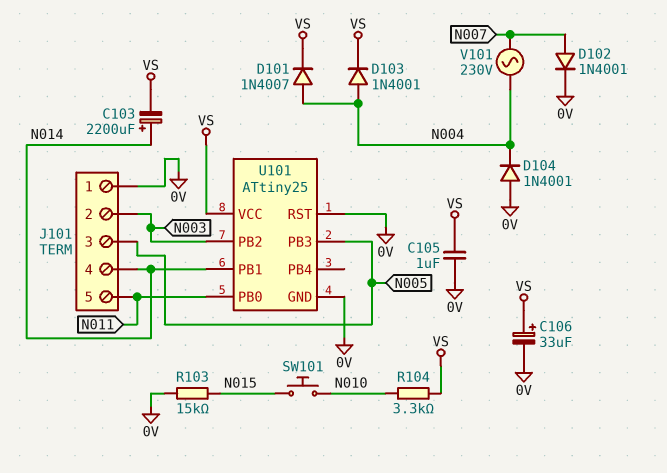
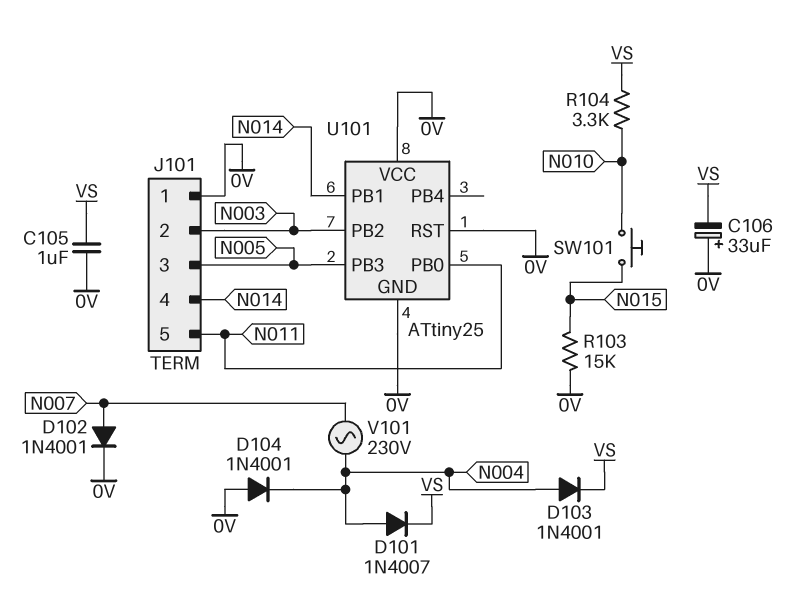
C103: 2200uF (plus N014, minus VS) -> none
C106: 33uF (plus VS, minus 0V) -> 33uF (plus 0V, minus VS)
U101 pin VCC: VS -> 0V

